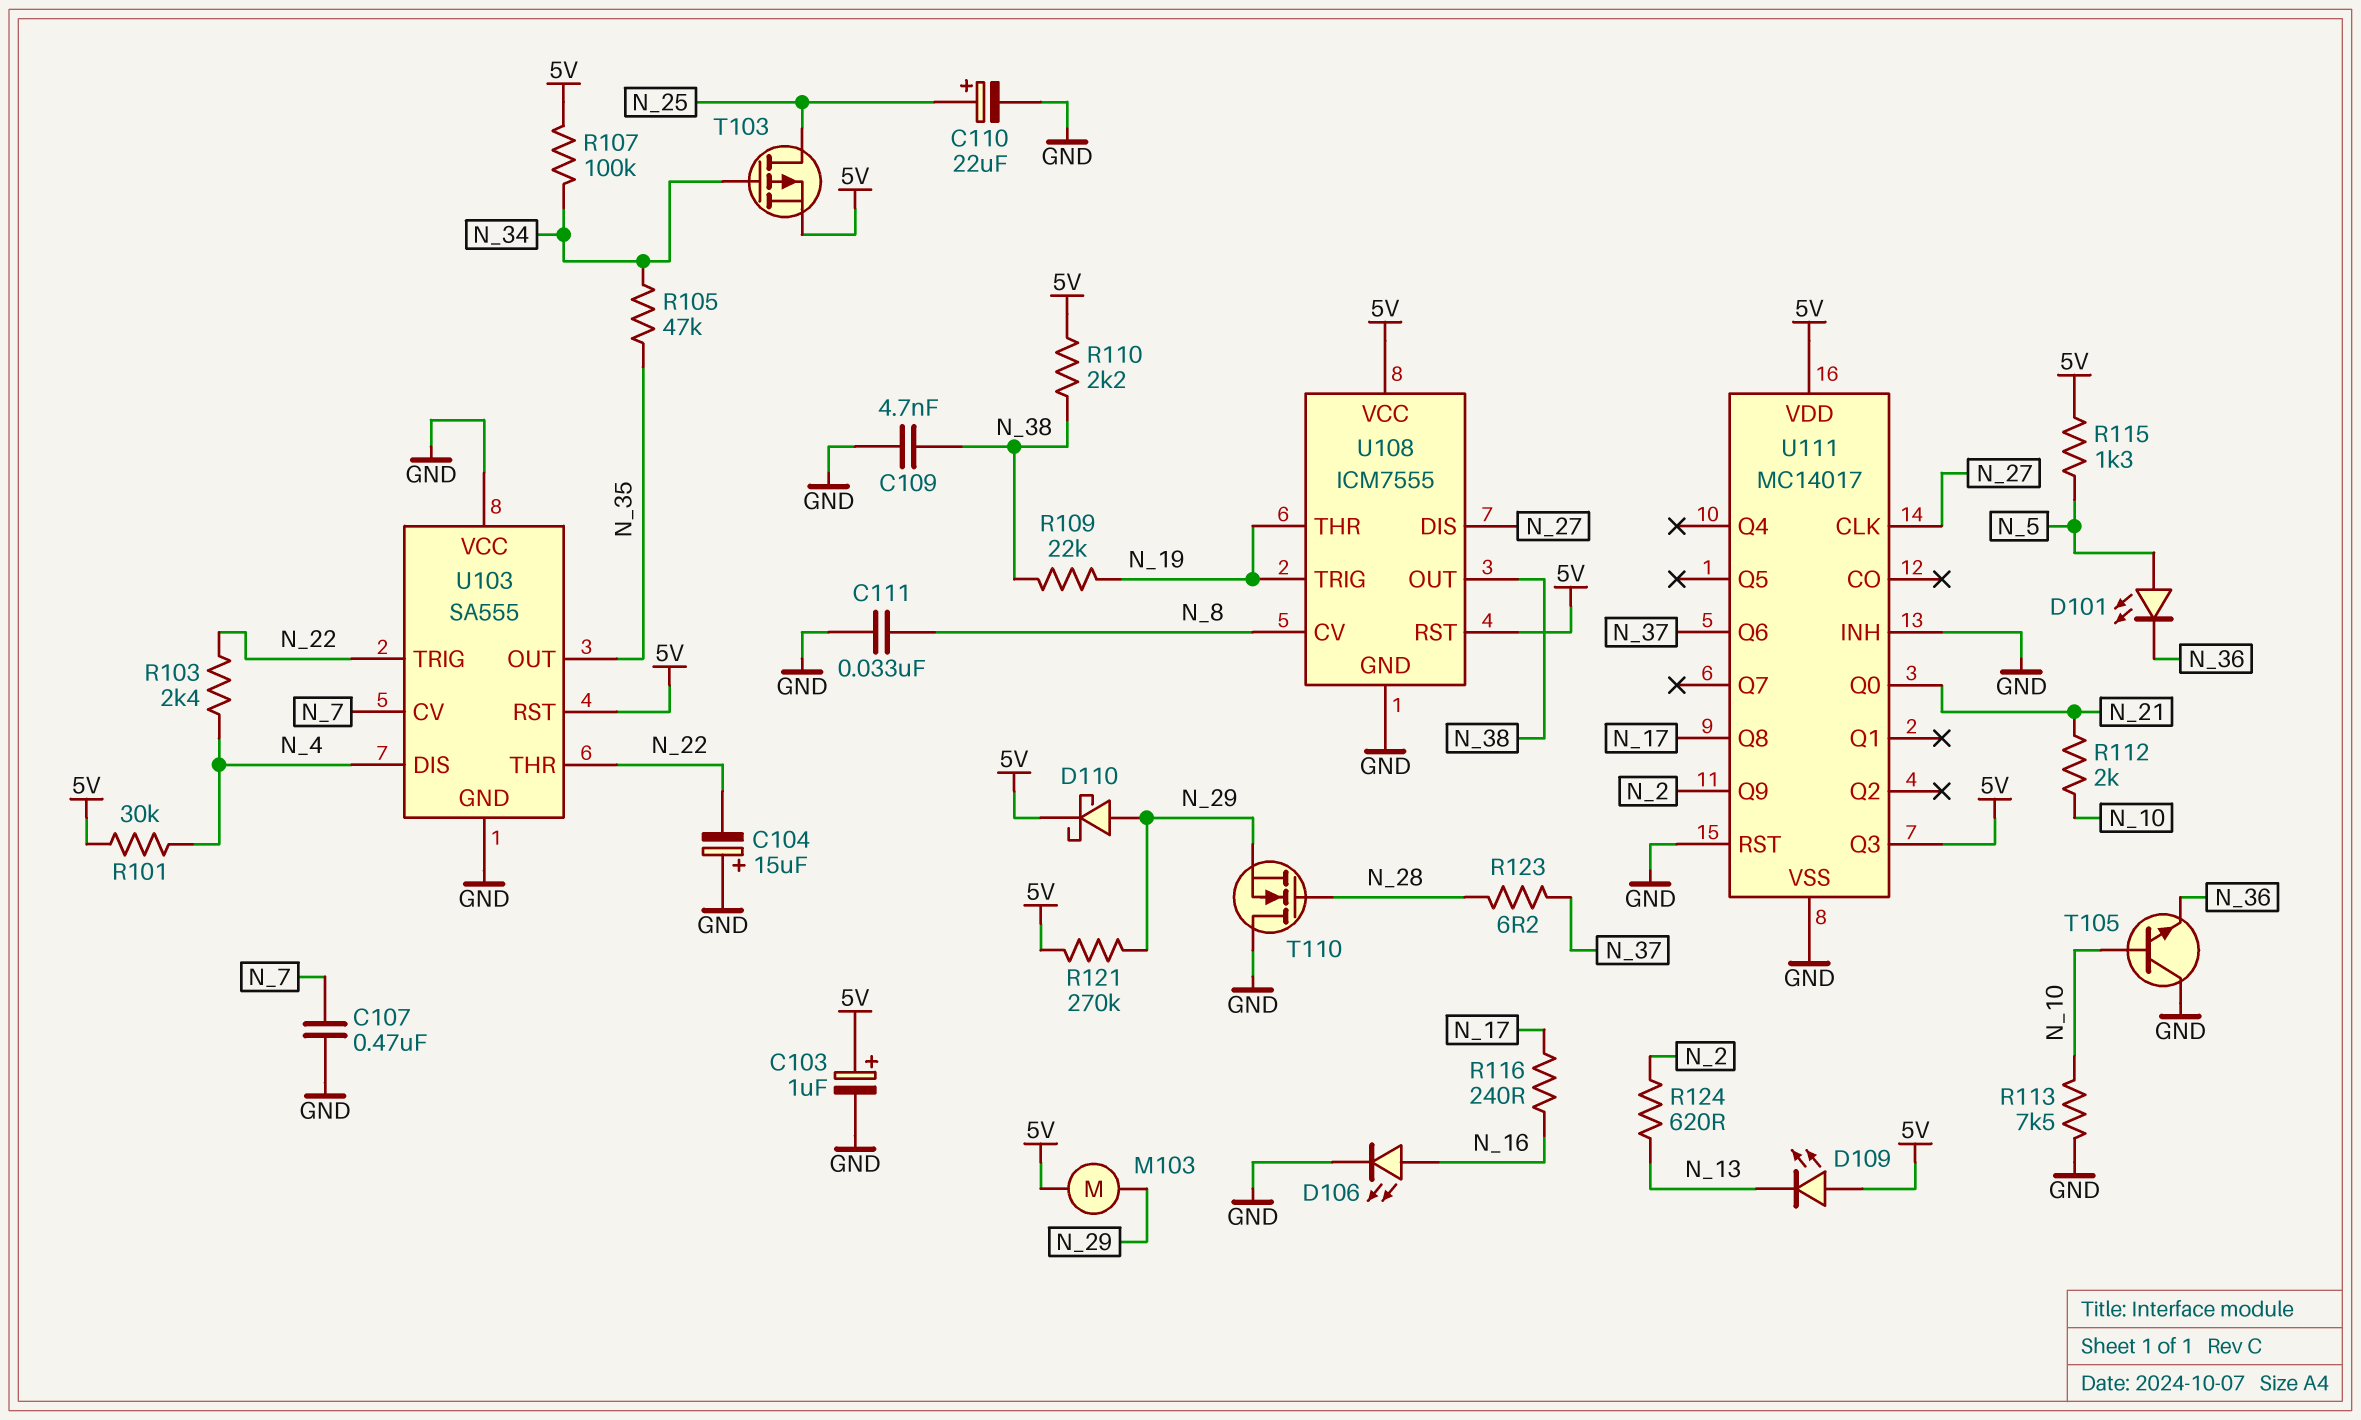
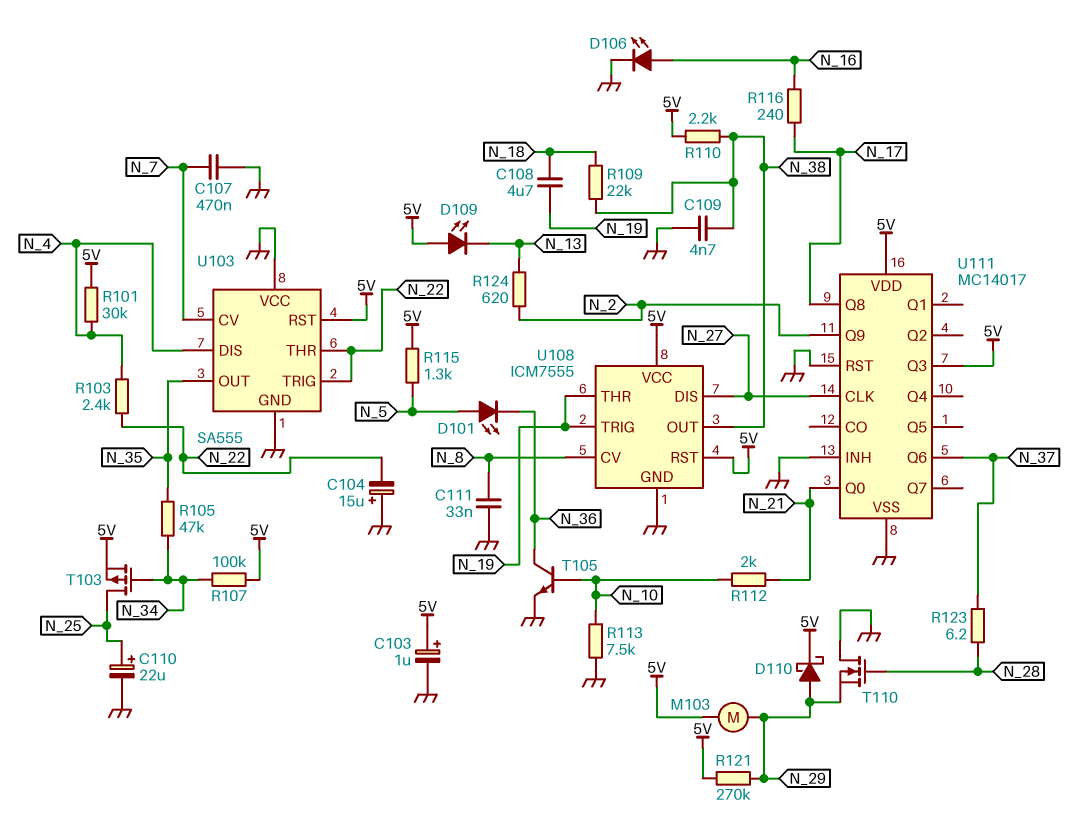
C108: none -> 4.7uF (N_18, N_19)
R109: 22k (N_19, N_38) -> 22k (N_18, N_38)
T105: NPN (B N_10, C GND, E N_36) -> NPN (B N_10, C N_36, E GND)

